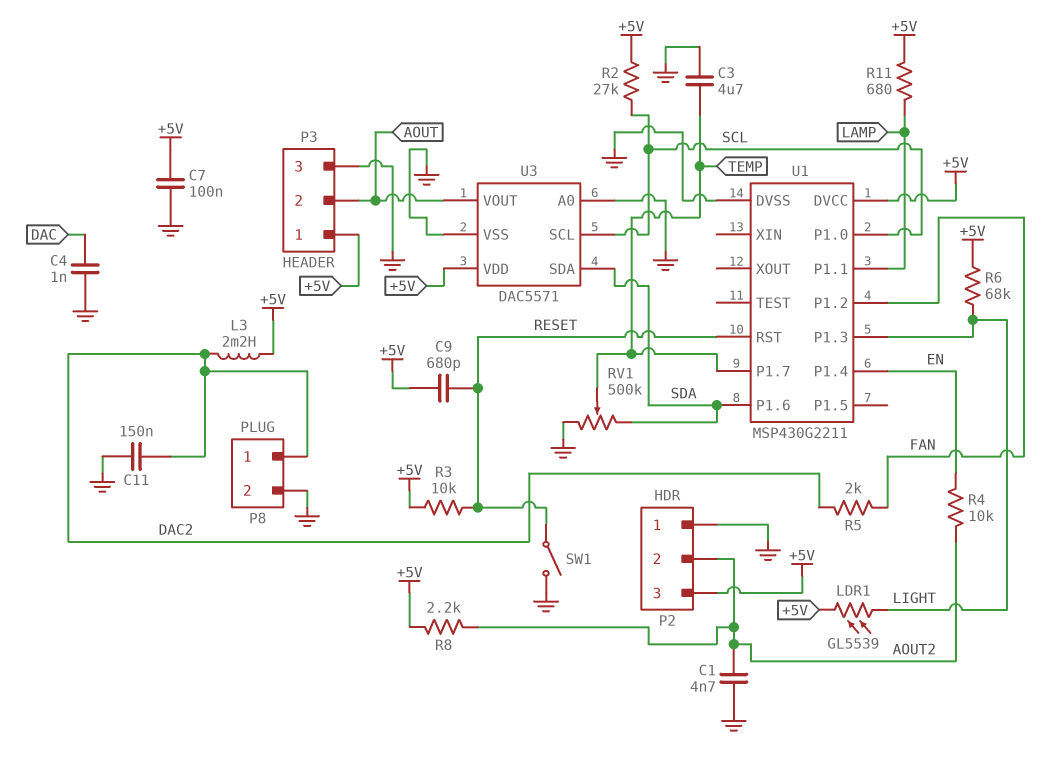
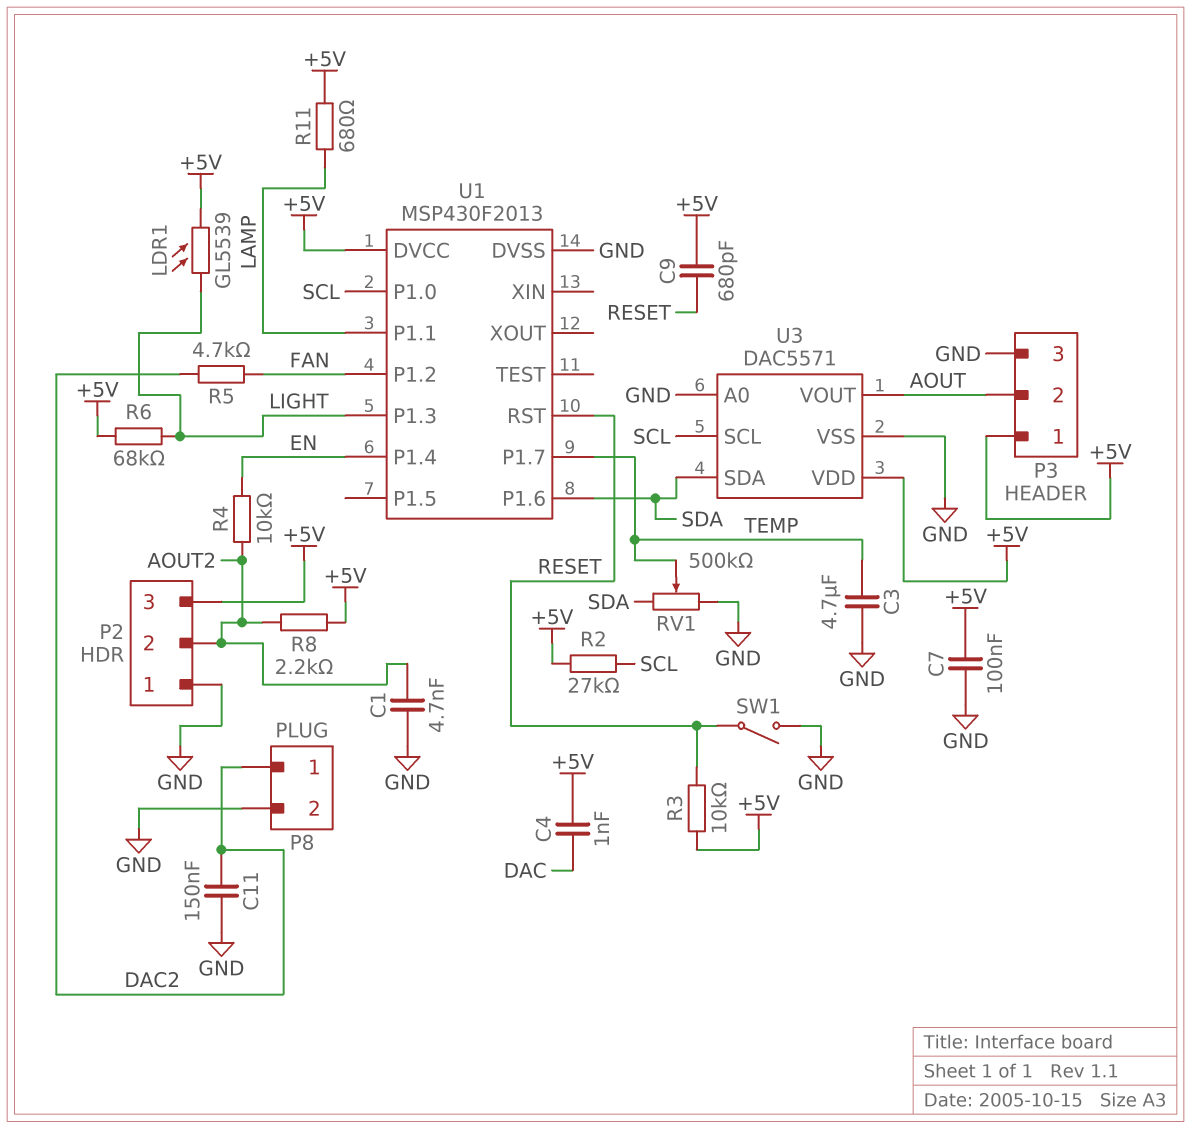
C4: 1nF (DAC, GND) -> 1nF (+5V, DAC)
L3: 2.2mH (+5V, DAC2) -> none
R5: 2k (DAC2, FAN) -> 4.7k (DAC2, FAN)
U1: MSP430G2211 -> MSP430F2013

